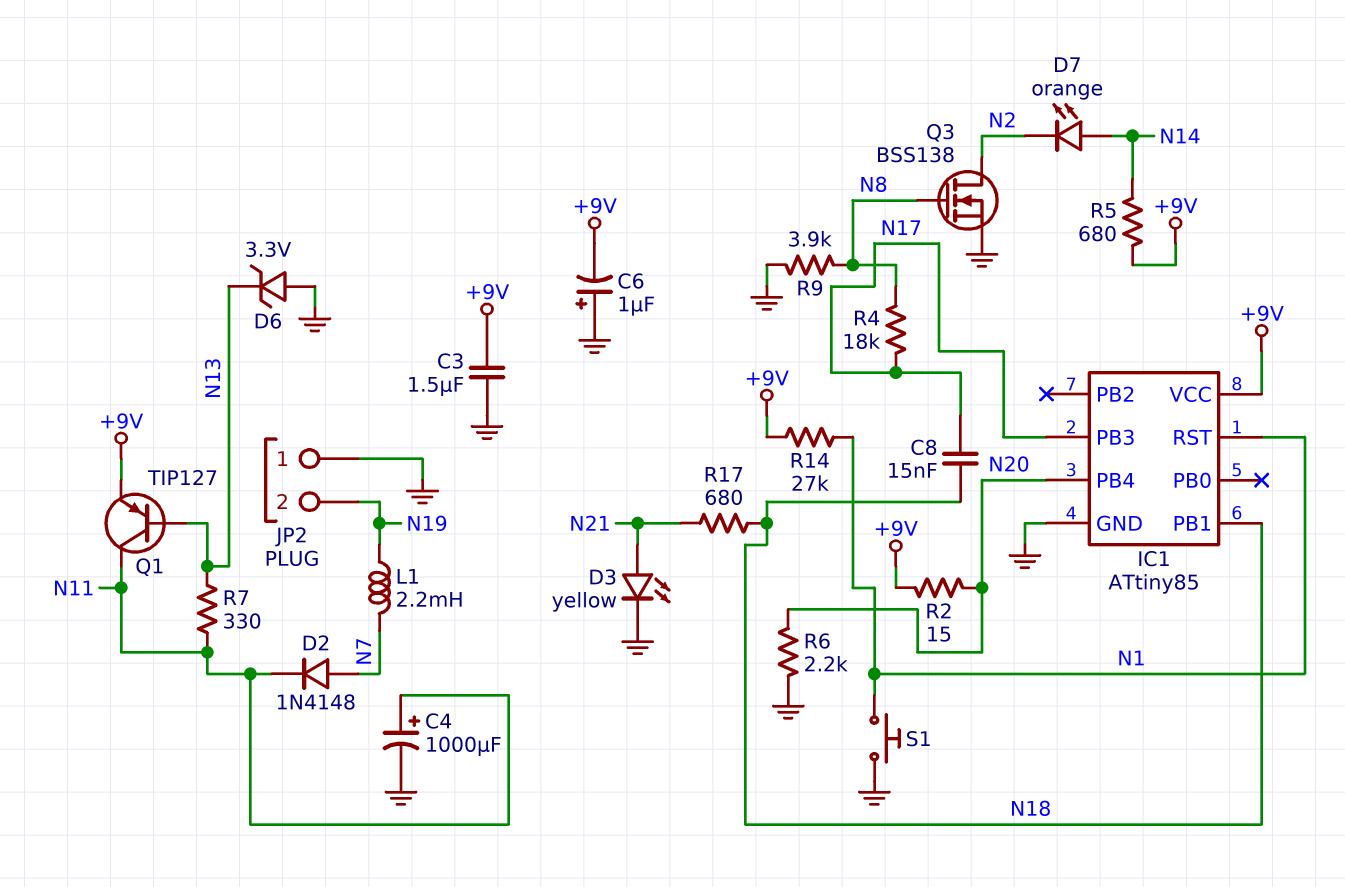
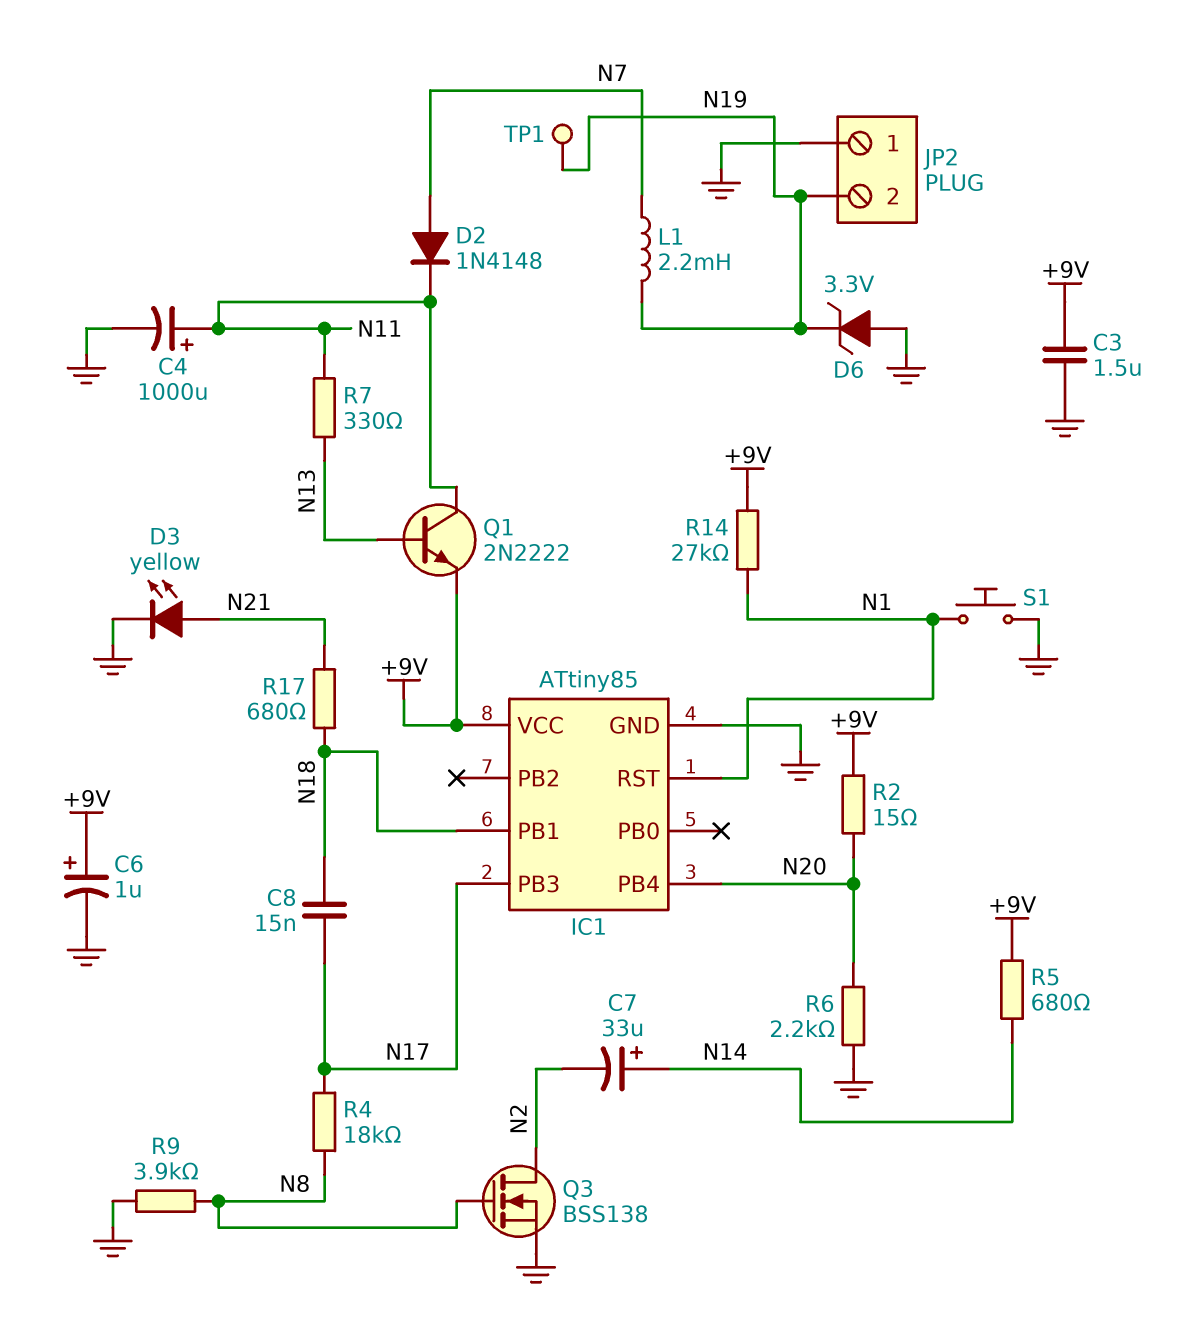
C6: 1uF (plus GND, minus +9V) -> 1uF (plus +9V, minus GND)
C7: none -> 33uF (plus N14, minus N2)
D6: zener 3.3V (A GND, K N13) -> zener 3.3V (A GND, K N19)
D7: LED orange (A N14, K N2) -> none
Q1: PNP TIP127 (B N13, C N11, E +9V) -> NPN 2N2222 (B N13, C N11, E +9V)
TP1: none -> test point (N19)

